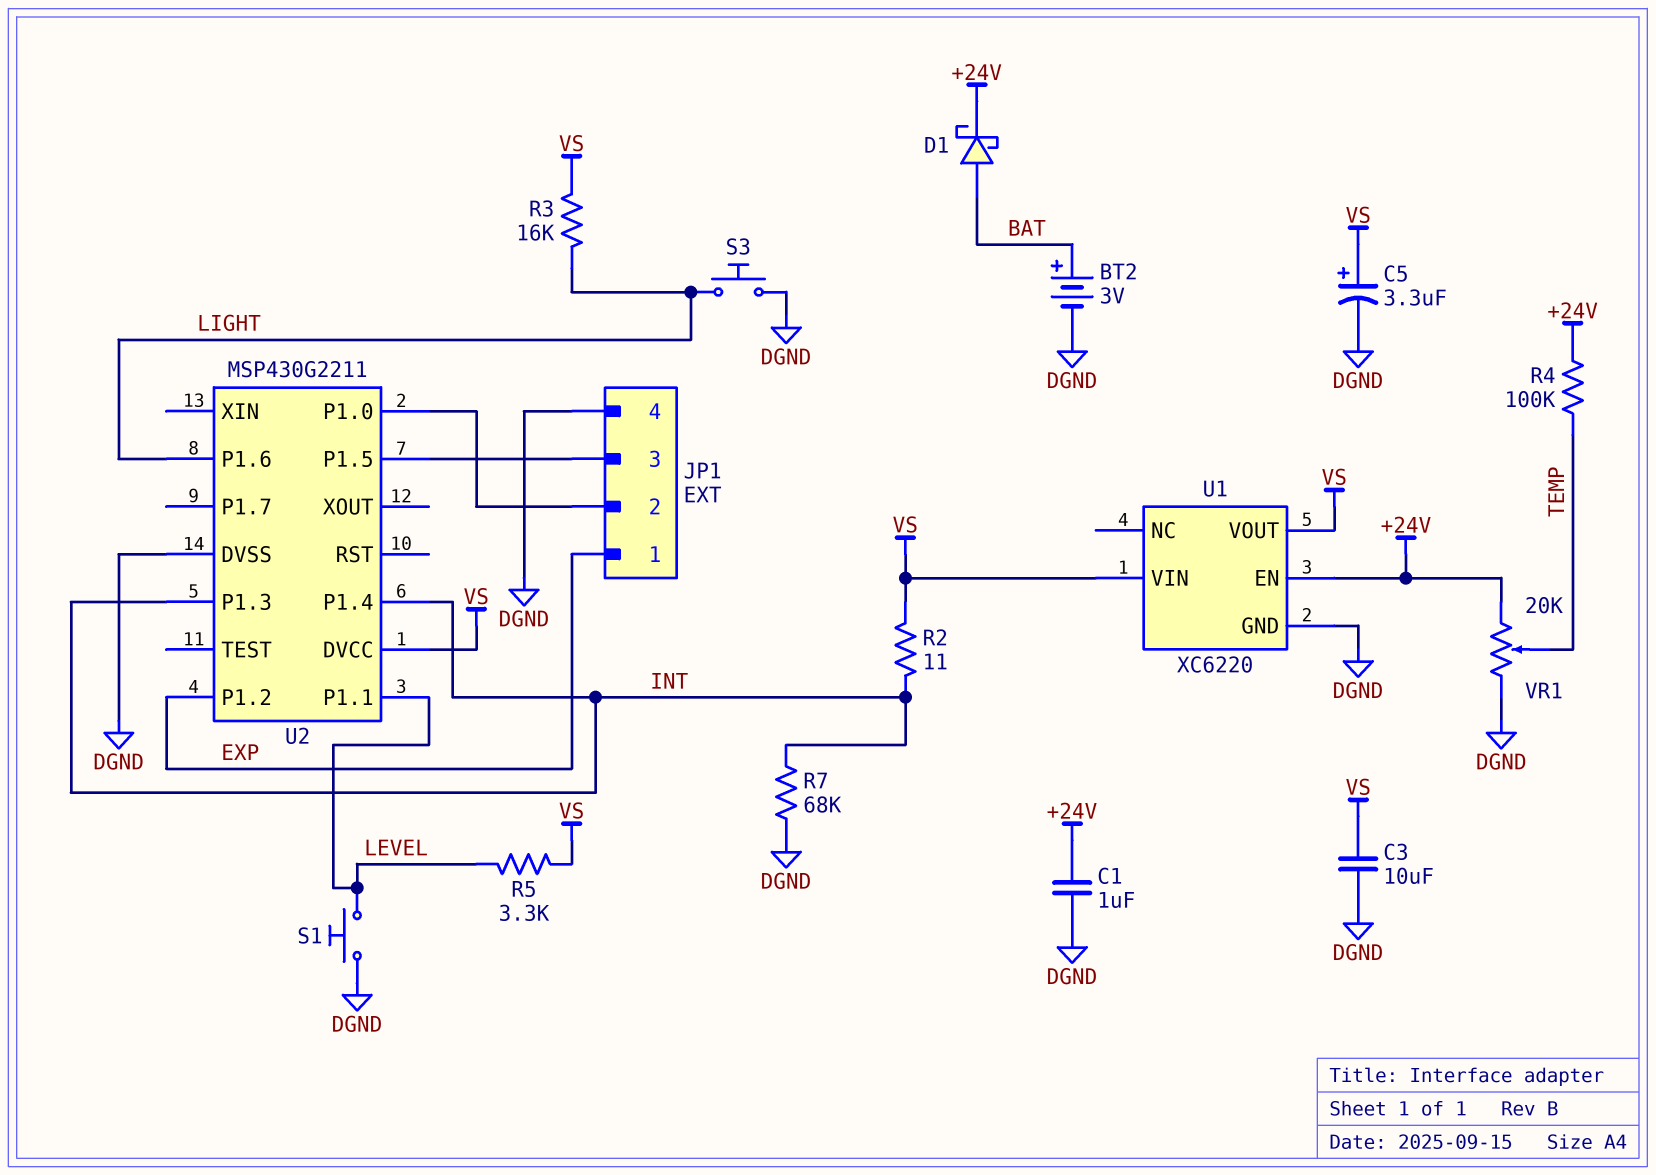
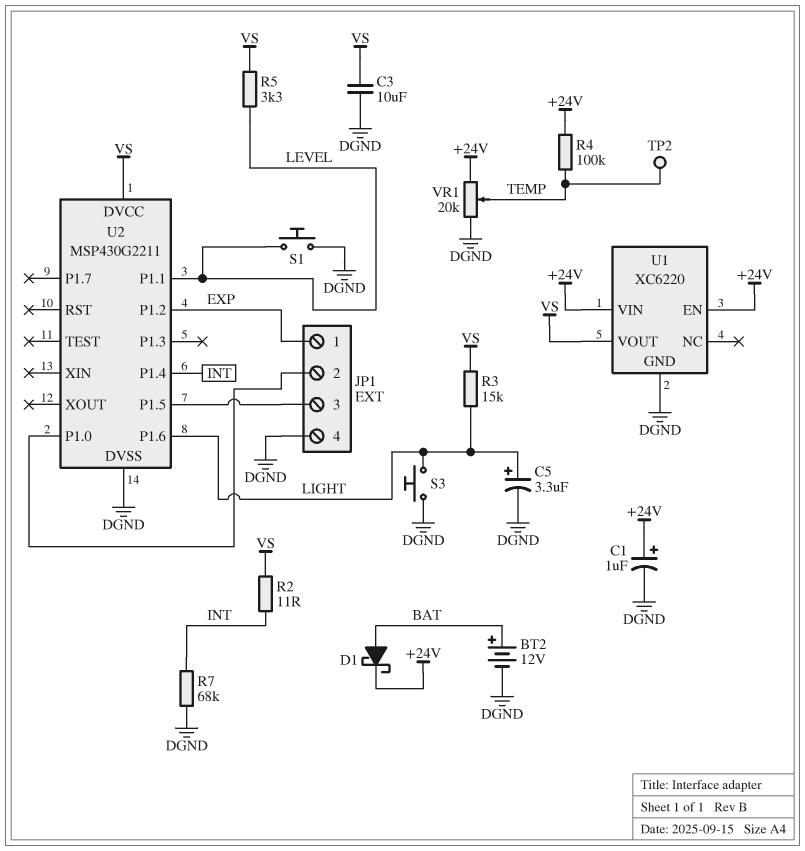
BT2: 3V (plus BAT, minus DGND) -> 12V (plus BAT, minus DGND)
C1: 1uF (+24V, DGND) -> 1uF (plus +24V, minus DGND)
C5: 3.3uF (plus VS, minus DGND) -> 3.3uF (plus LIGHT, minus DGND)
R3: 16k (LIGHT, VS) -> 15k (LIGHT, VS)
TP2: none -> test point (TEMP)
U1 pin VIN: VS -> +24V
U2 pin P1.3: INT -> none

